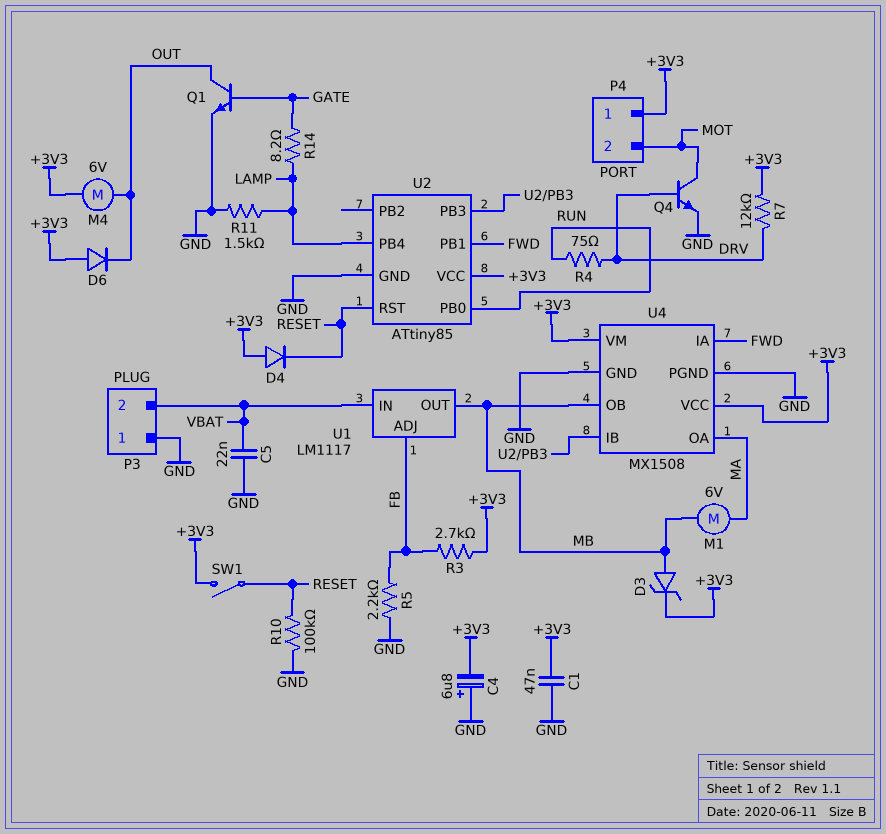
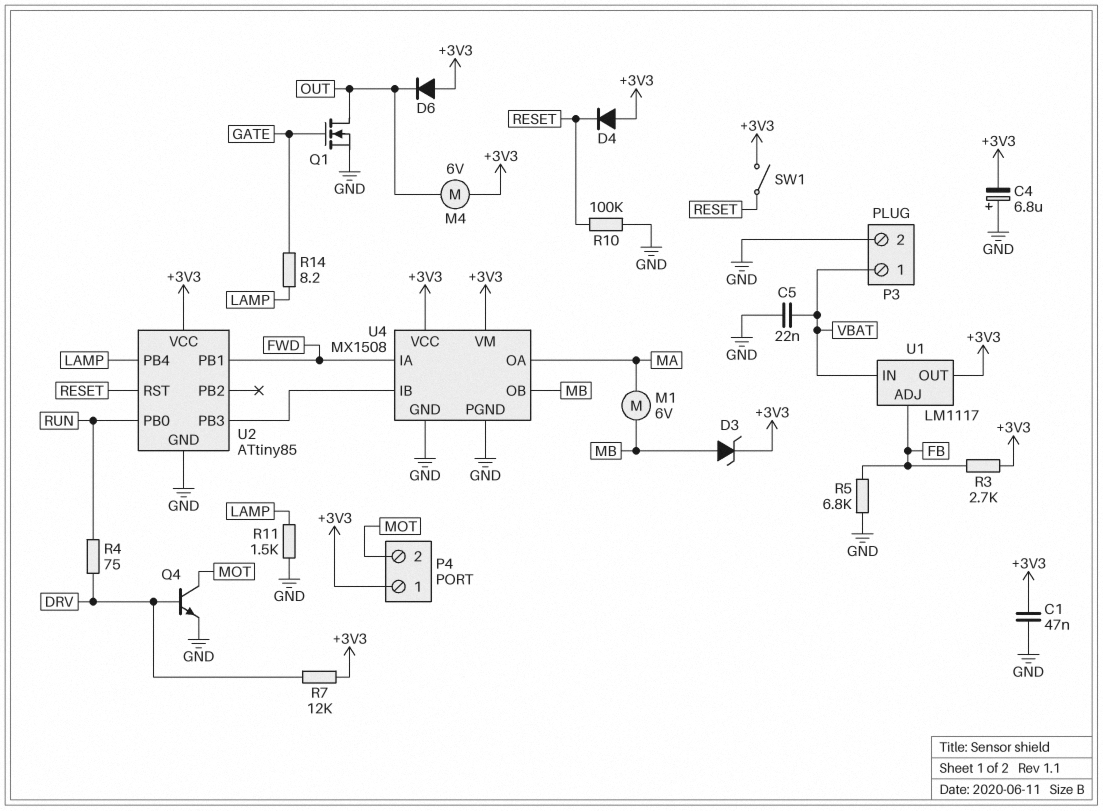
P3 pin 1: GND -> VBAT
P3 pin 2: VBAT -> GND
Q1: NPN (B GATE, C OUT, E GND) -> NMOS (G GATE, D OUT, S GND)
R5: 2.2k (FB, GND) -> 6.8k (FB, GND)
U1 pin OUT: MB -> +3V3

